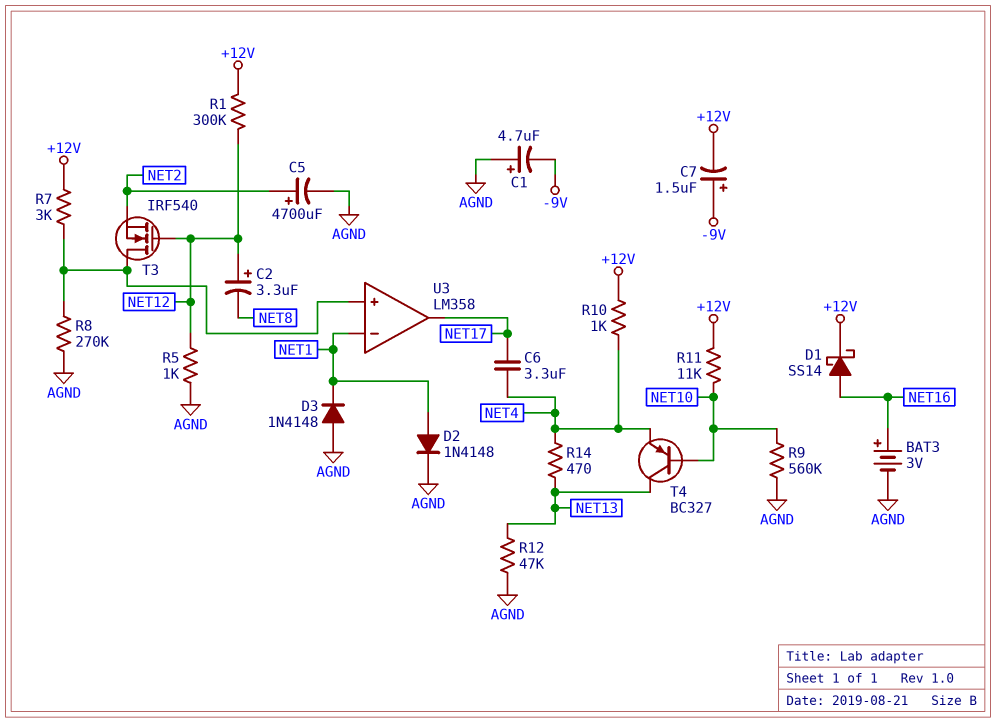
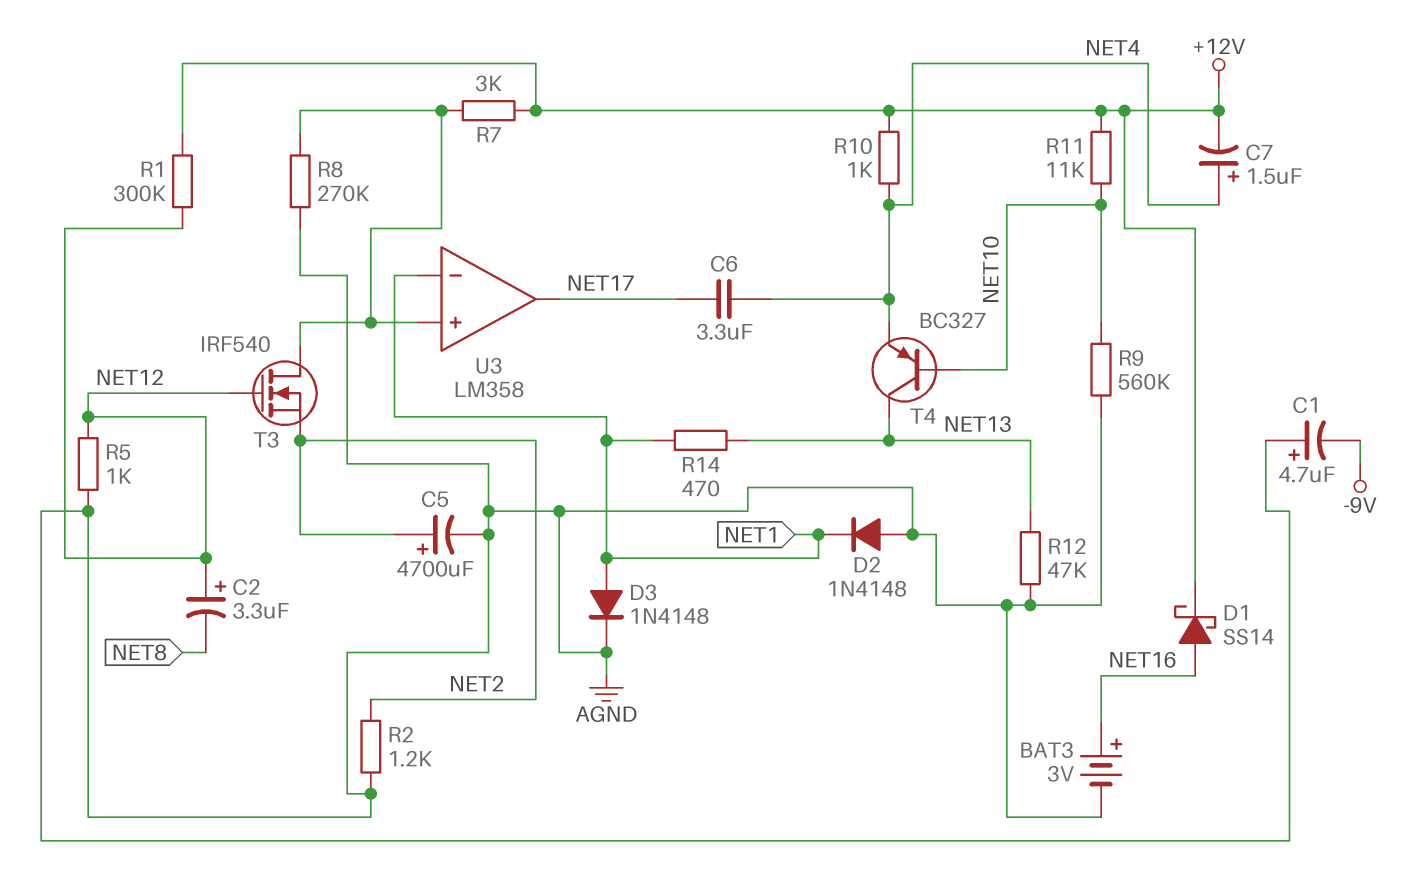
C7: 1.5uF (plus -9V, minus +12V) -> 1.5uF (plus NET4, minus +12V)
D2: diode 1N4148 (A NET1, K AGND) -> diode 1N4148 (A AGND, K NET1)
D3: diode 1N4148 (A AGND, K NET1) -> diode 1N4148 (A NET1, K AGND)
R2: none -> 1.2k (AGND, NET2)
R14: 470 (NET4, NET13) -> 470 (NET1, NET13)

